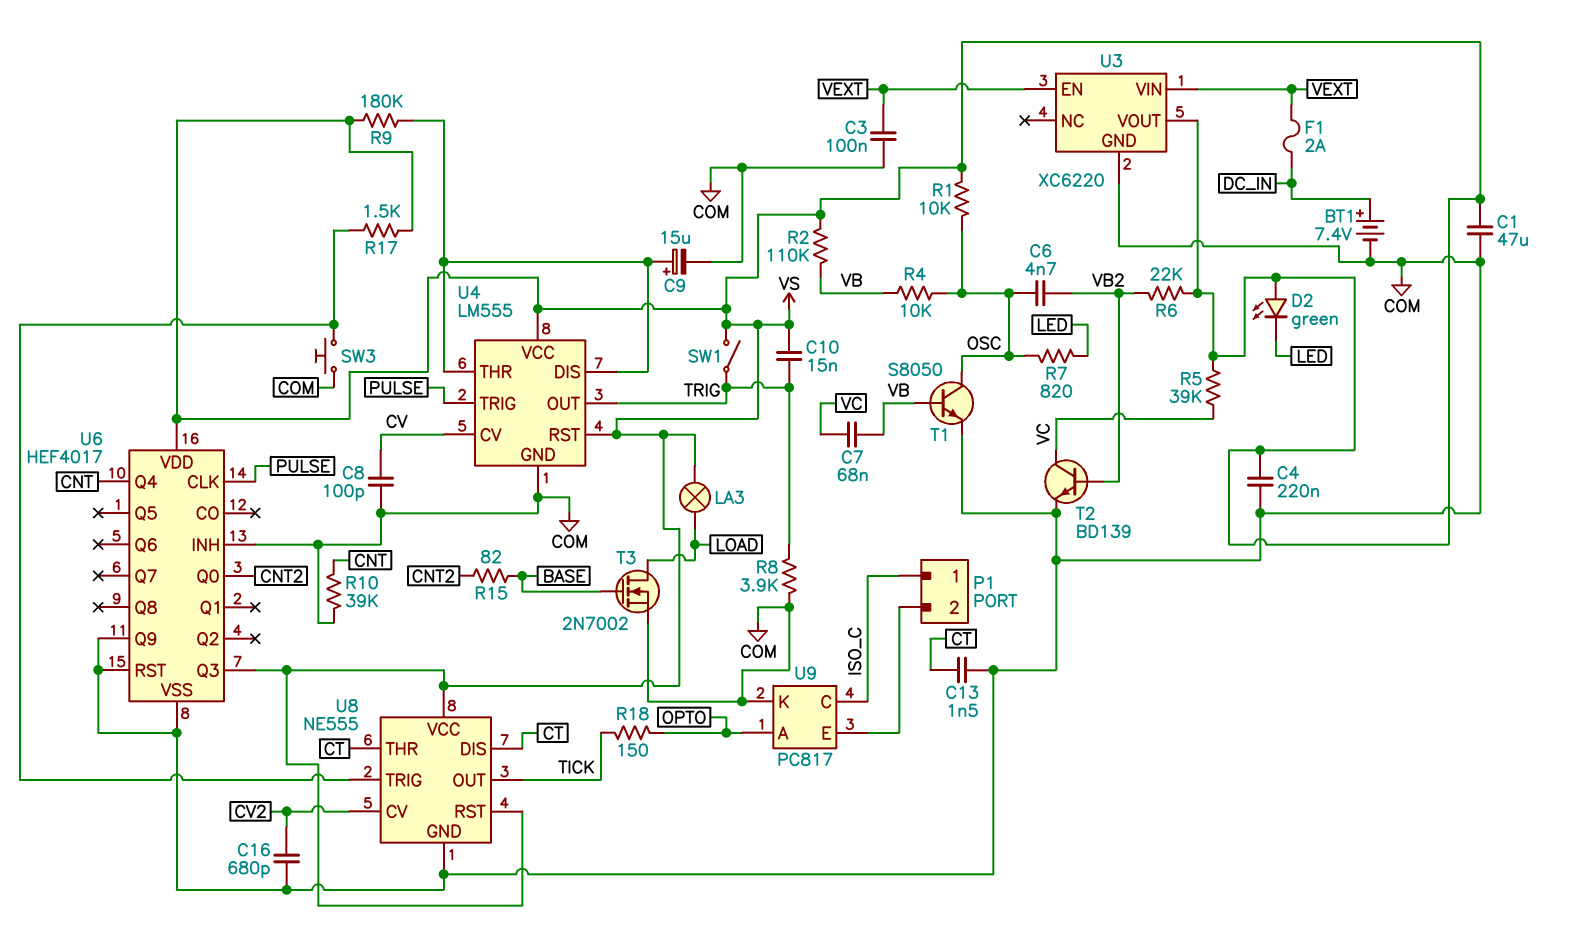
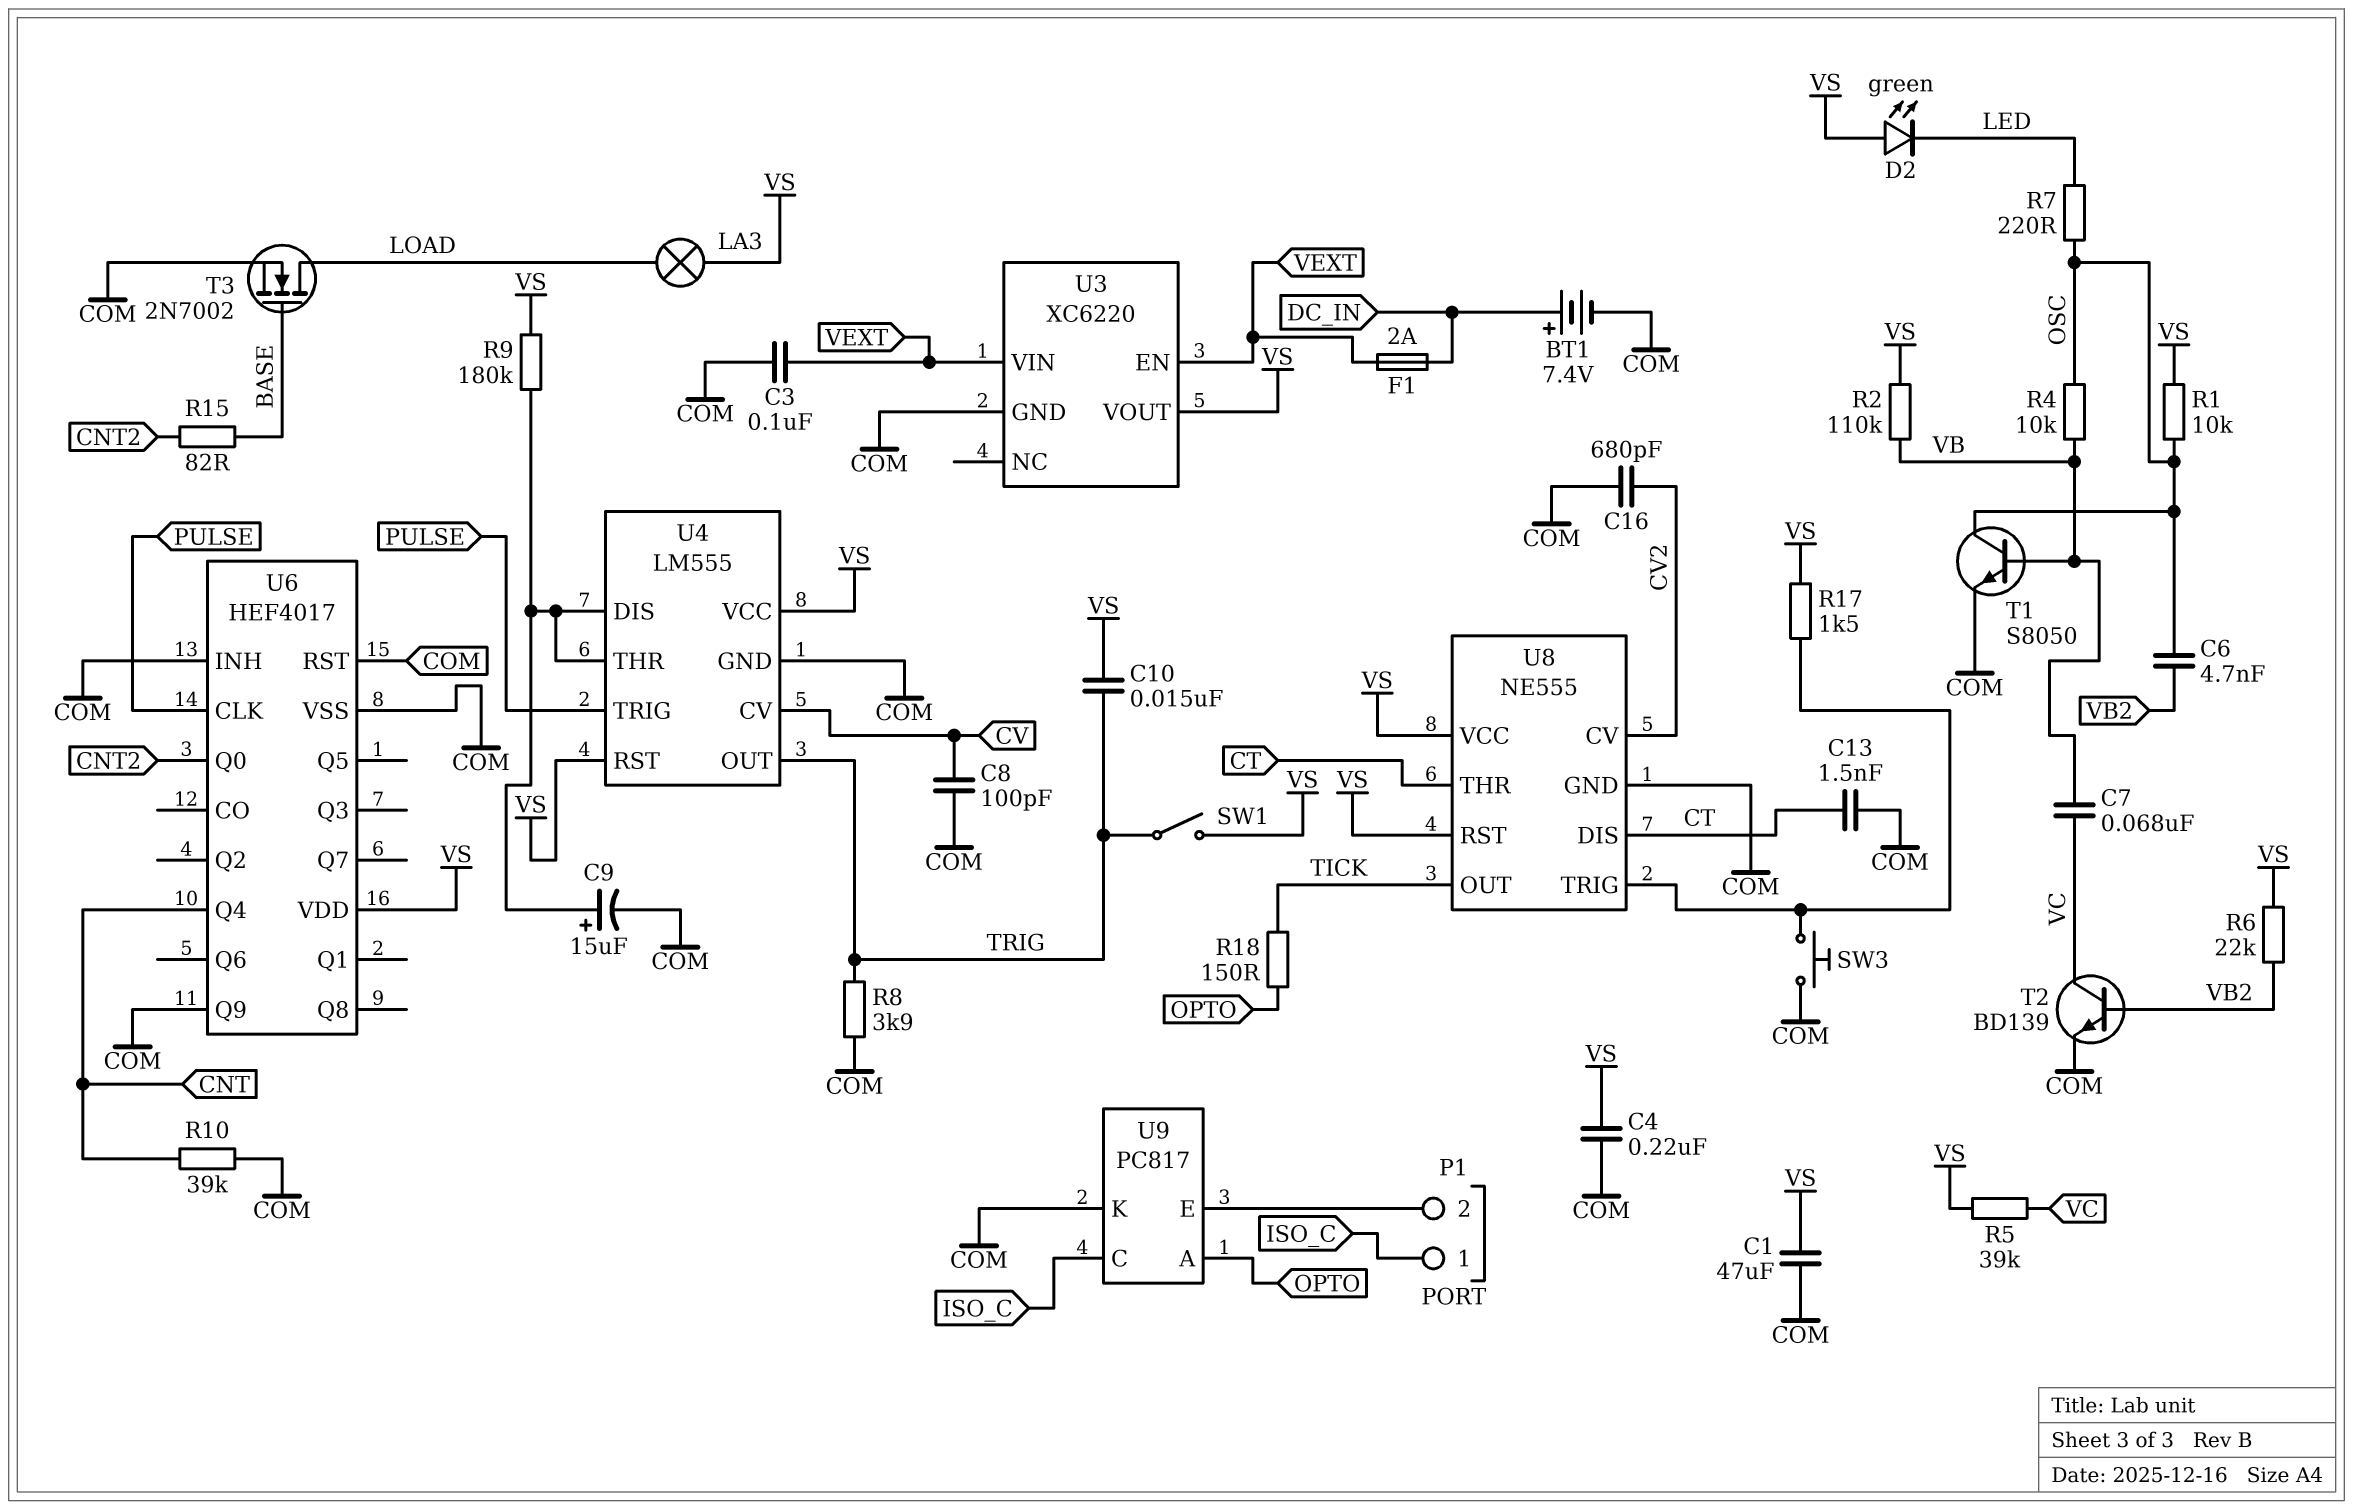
R7: 820 (LED, OSC) -> 220 (LED, OSC)
U6 pin Q3: VS -> none

